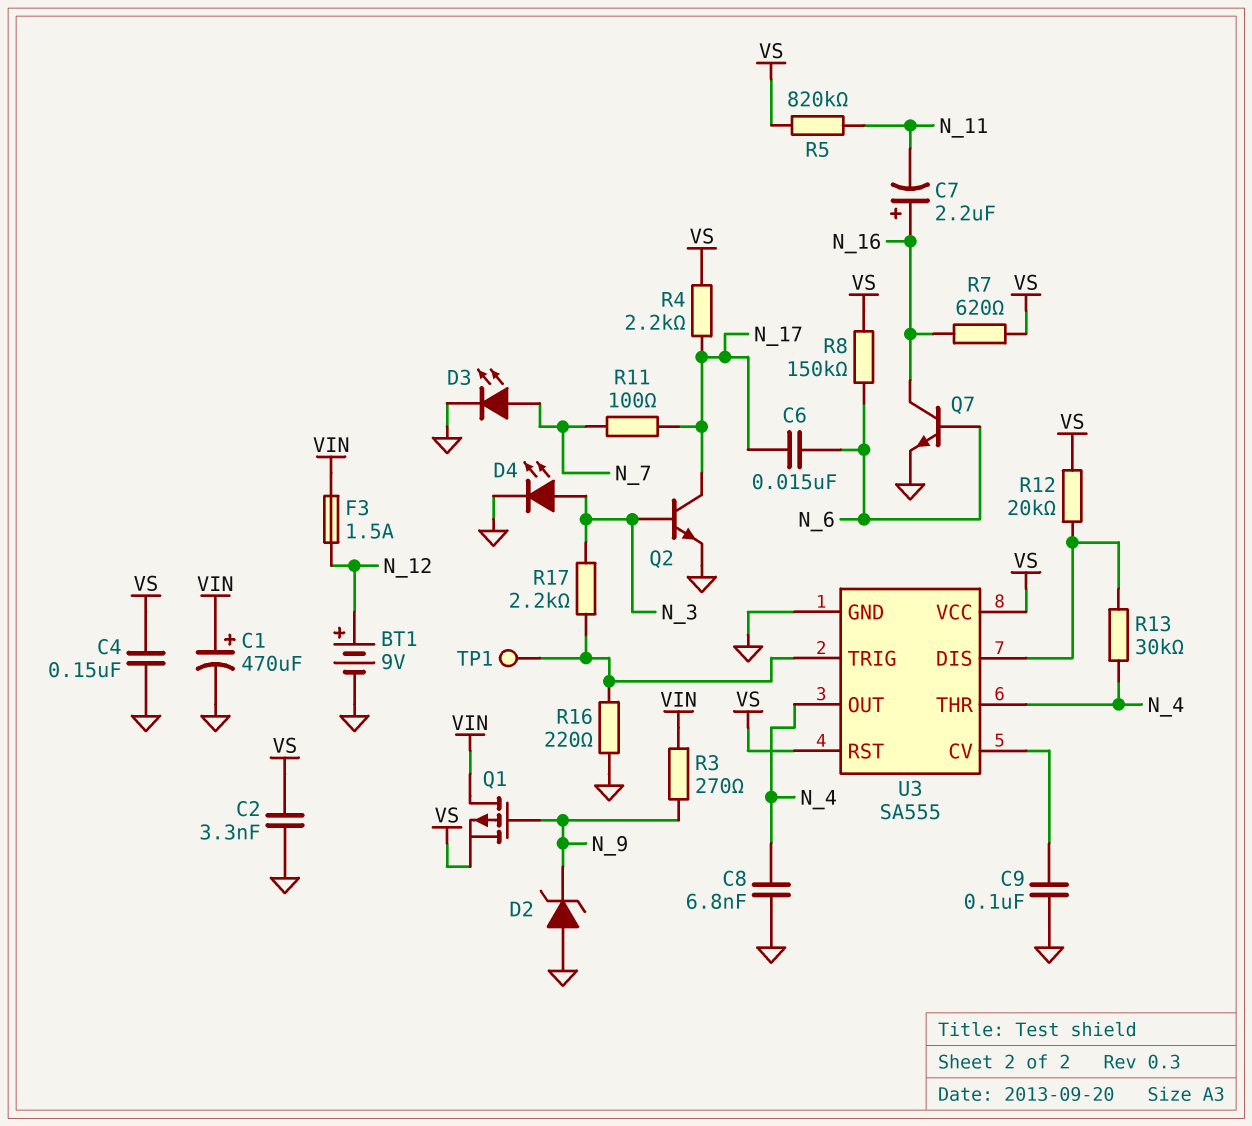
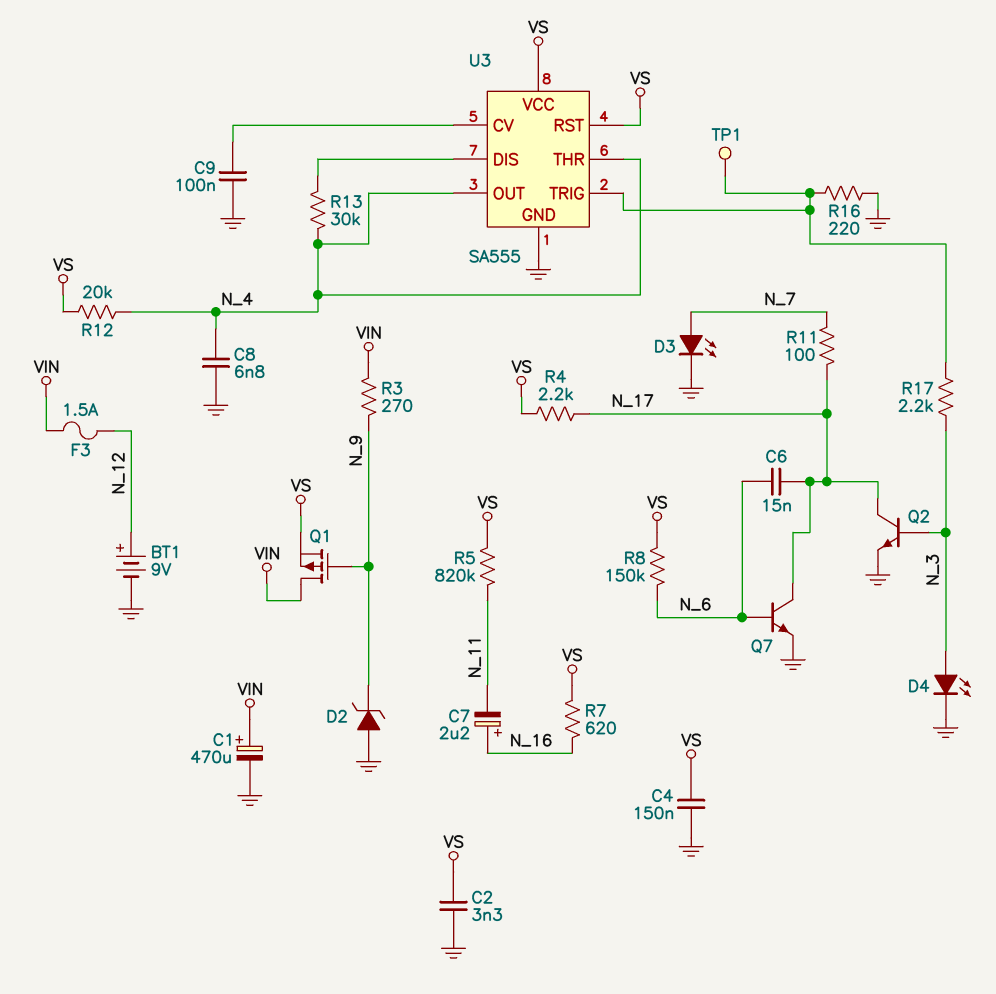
Q7: NPN (B N_6, C N_16, E GND) -> NPN (B N_6, C N_17, E GND)
R12: 20k (U3/DIS, VS) -> 20k (N_4, VS)

